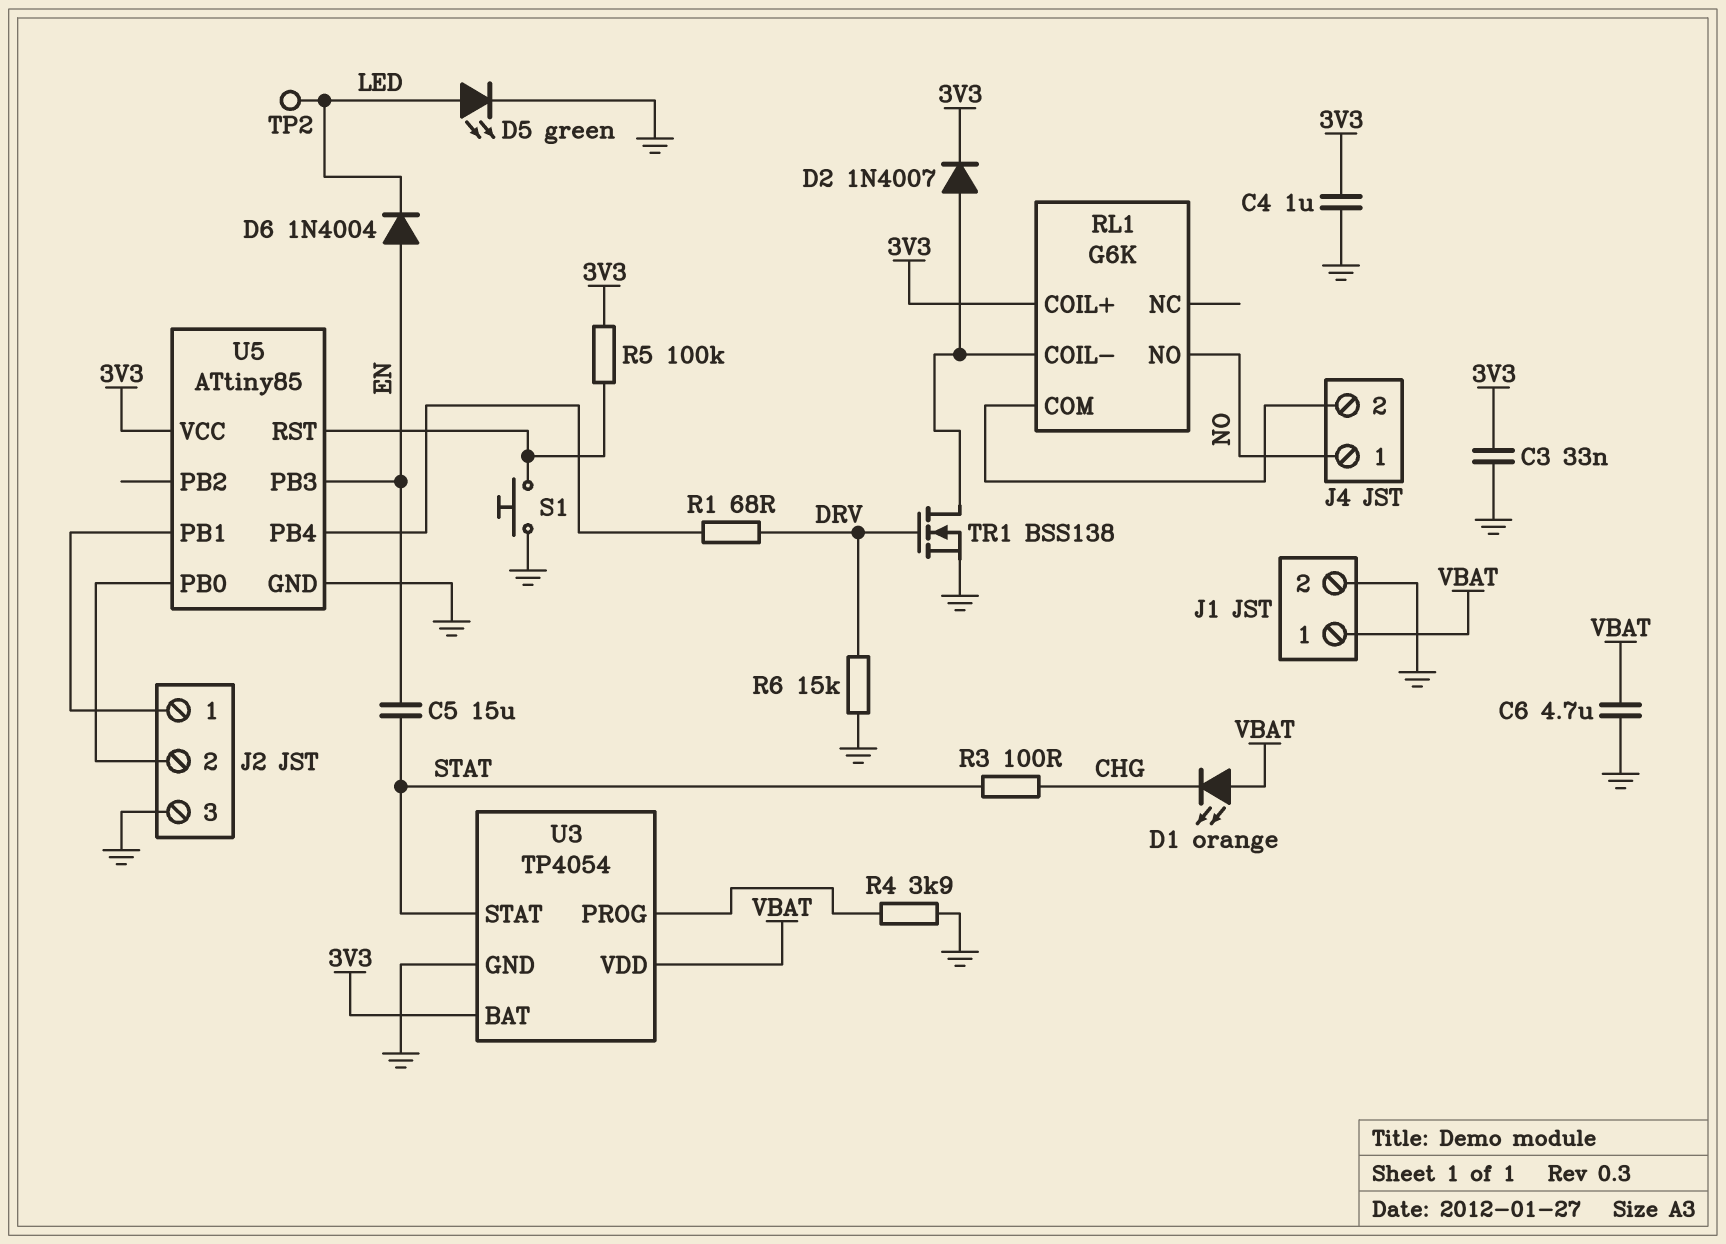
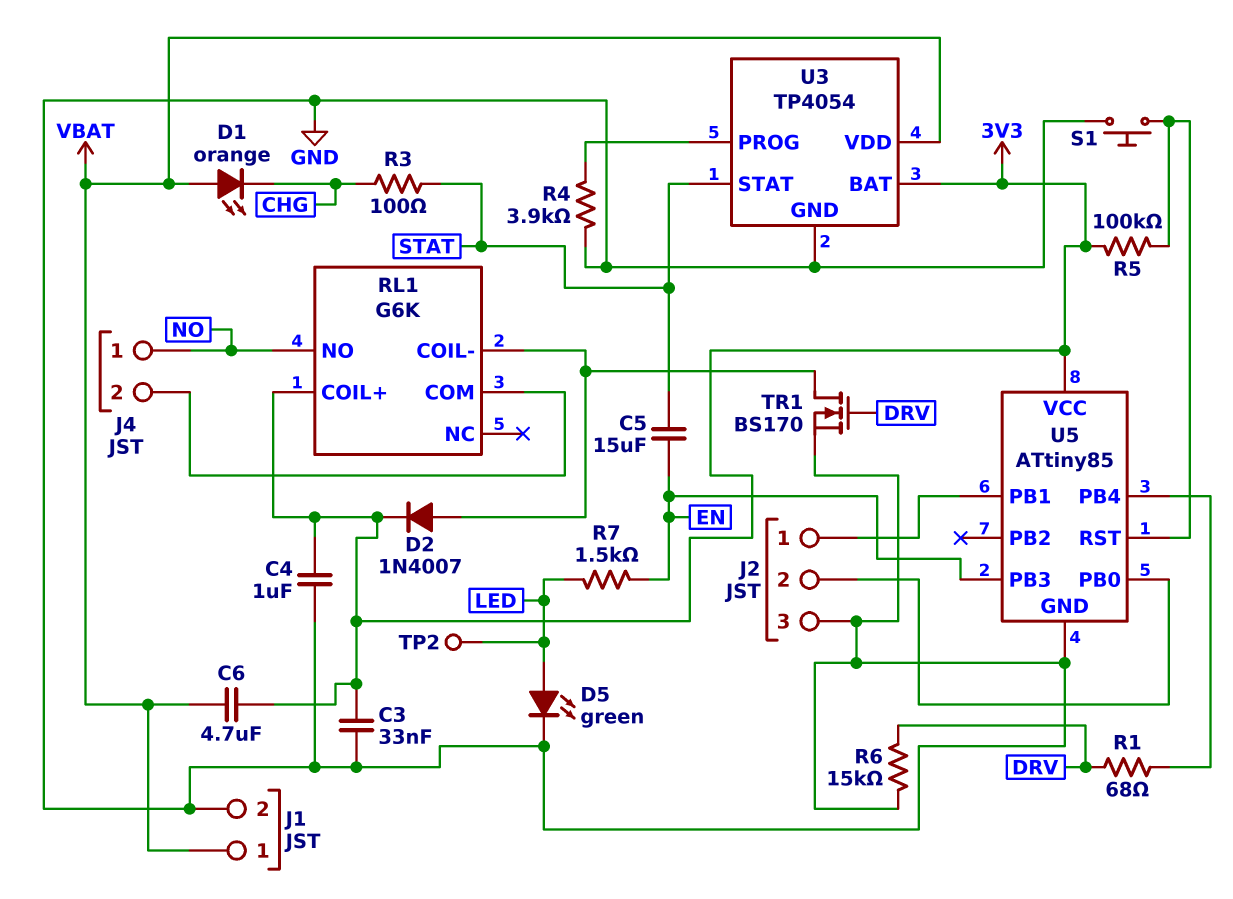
C6: 4.7uF (GND, VBAT) -> 4.7uF (3V3, VBAT)
D6: diode 1N4004 (A EN, K LED) -> none
R7: none -> 1.5k (EN, LED)
TR1: NMOS BSS138 (G DRV, D RL1/COIL-, S GND) -> NMOS BS170 (G DRV, D RL1/COIL-, S GND)

